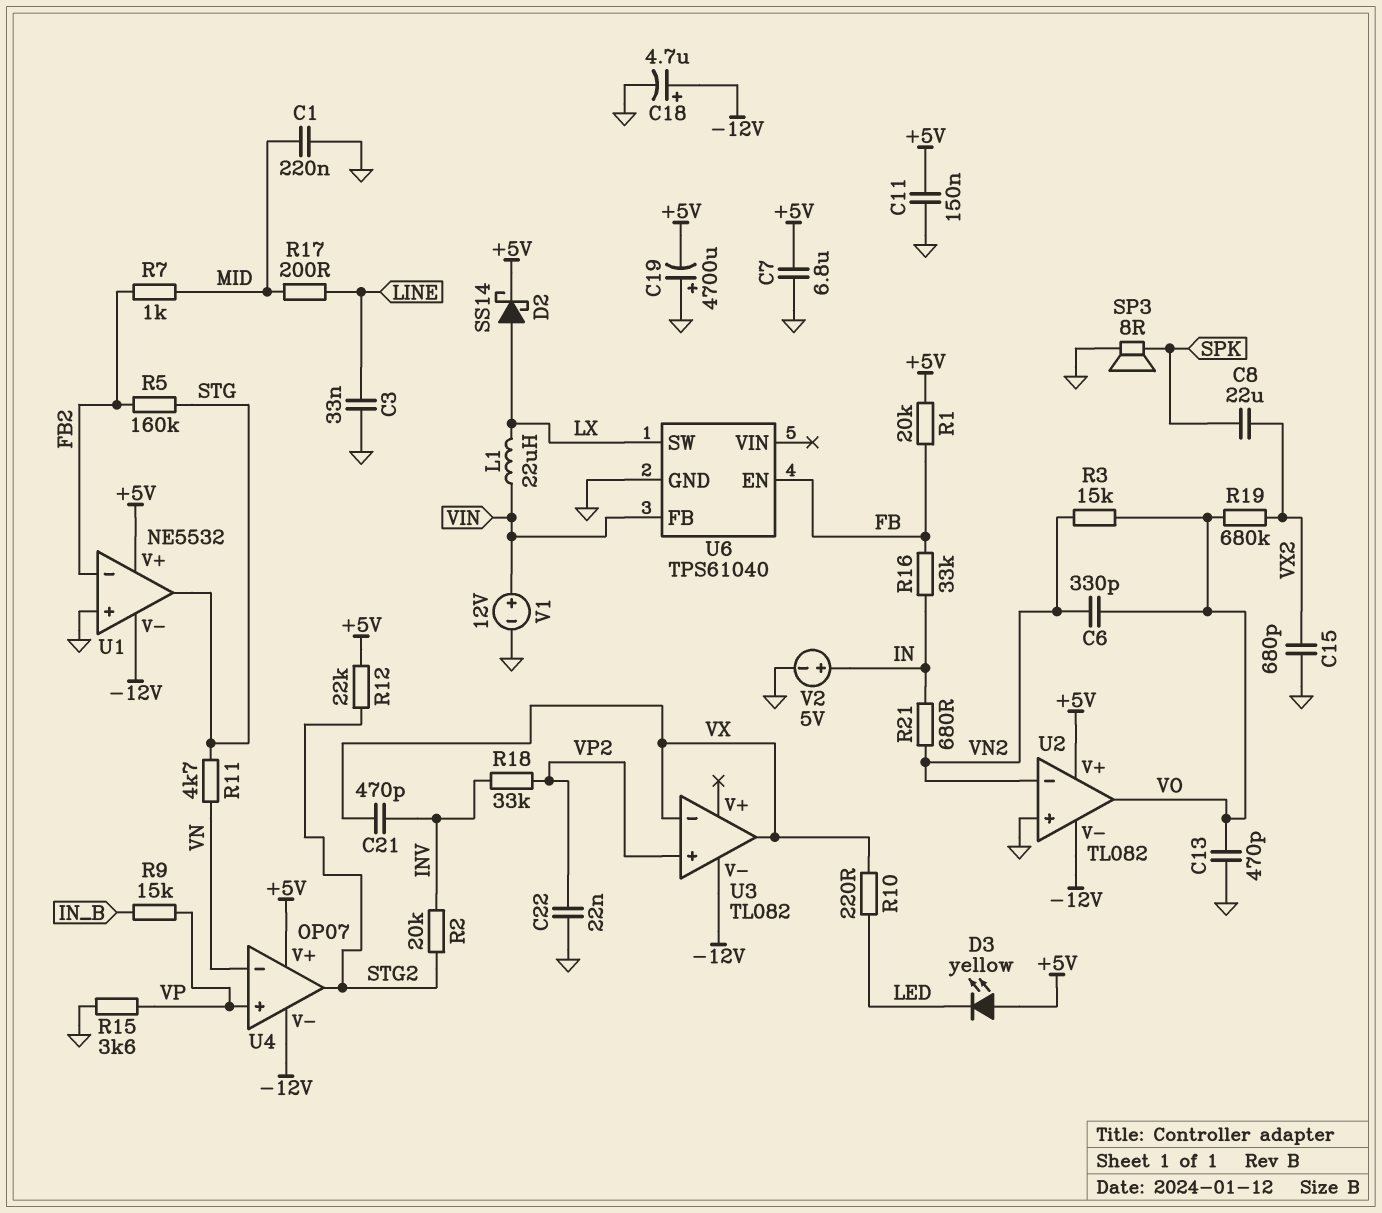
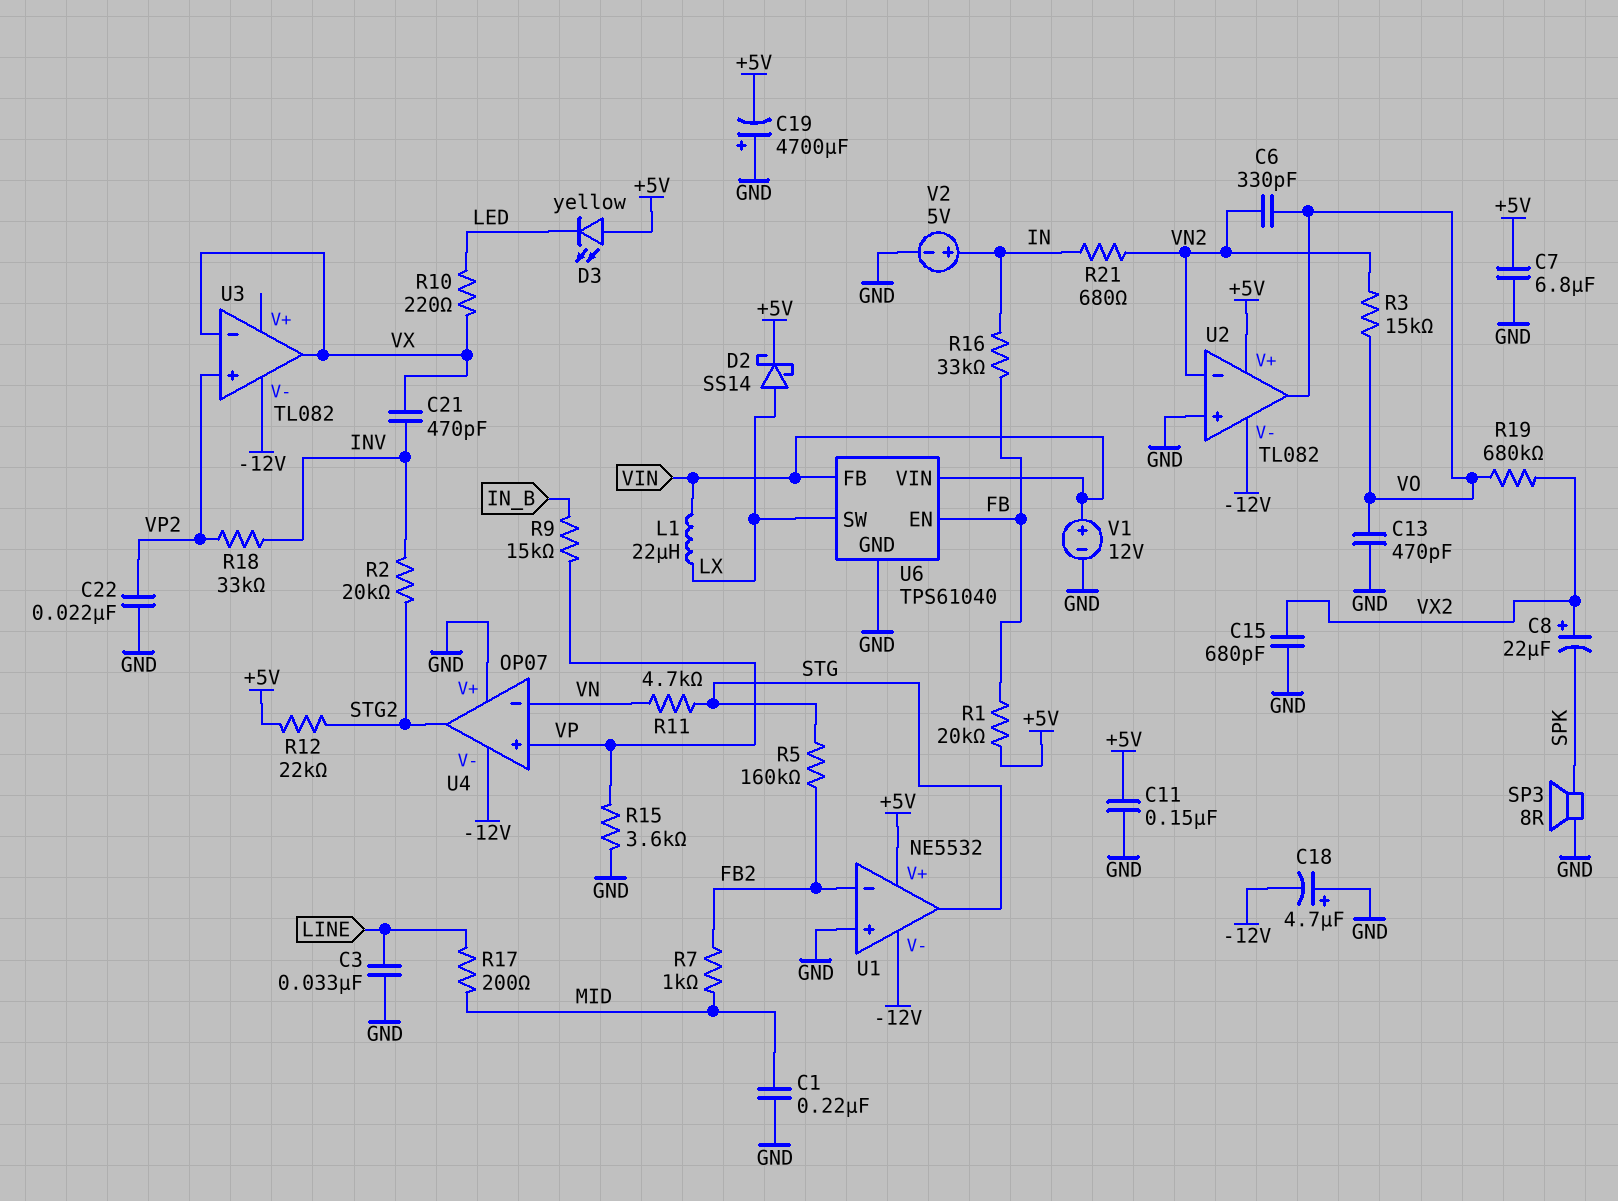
C8: 22uF (SPK, VX2) -> 22uF (plus VX2, minus SPK)
C18: 4.7uF (plus -12V, minus GND) -> 4.7uF (plus GND, minus -12V)
U4 pin V+: +5V -> GND
U6 pin VIN: none -> VIN

